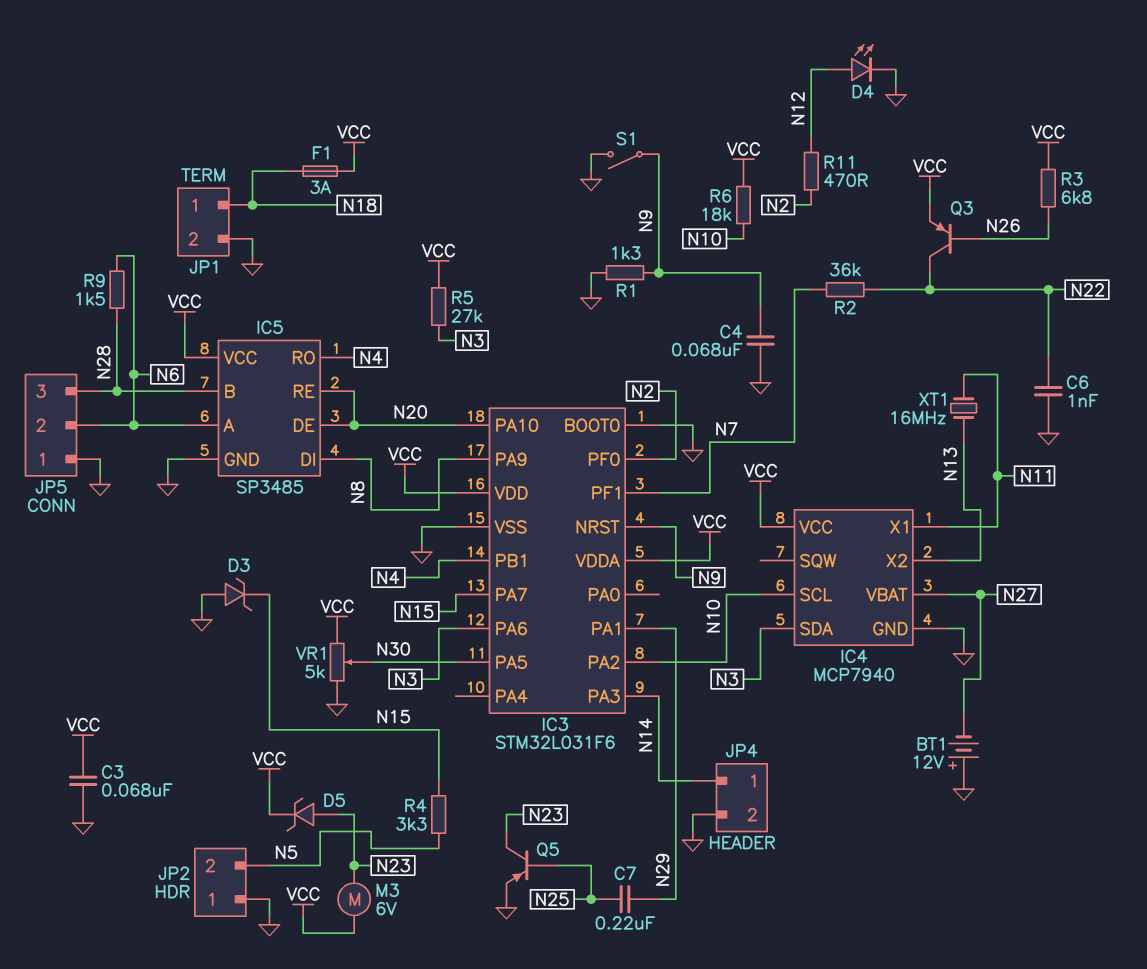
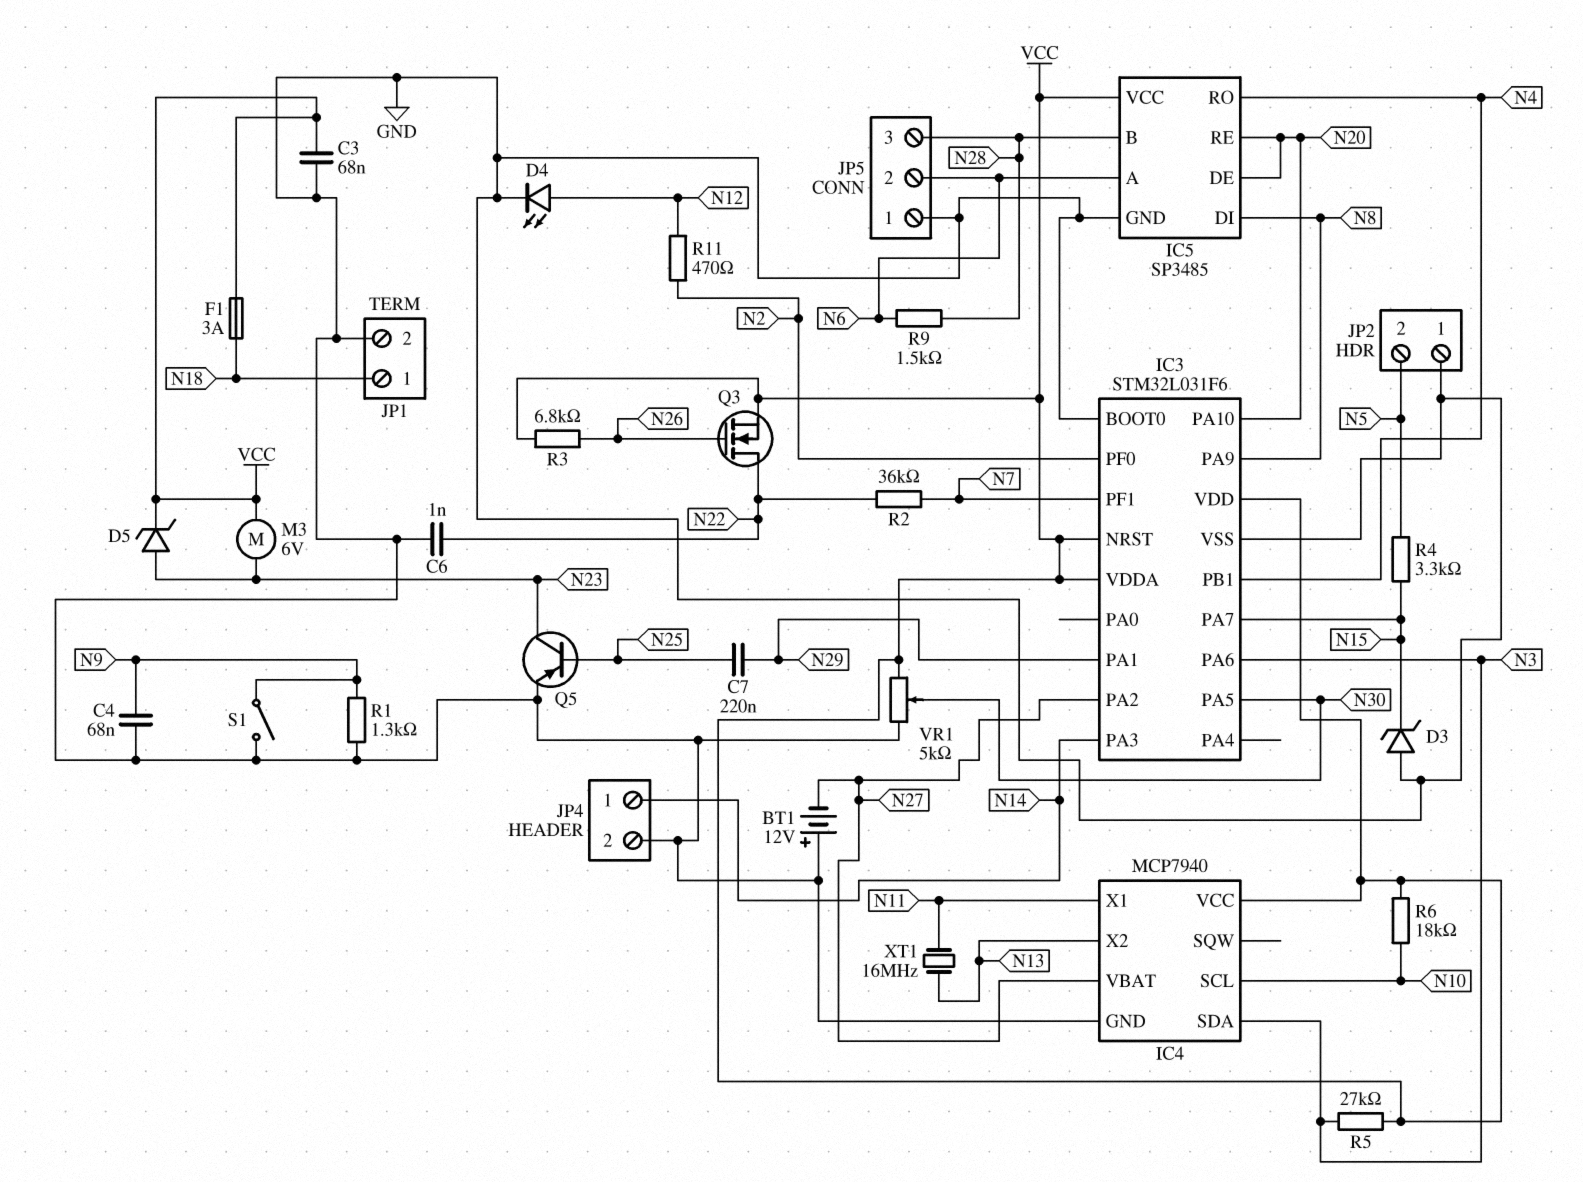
IC3 pin NRST: N9 -> VCC
IC3 pin PA2: N10 -> N27
Q3: PNP (B N26, C N22, E VCC) -> NMOS (G N26, D N22, S VCC)

